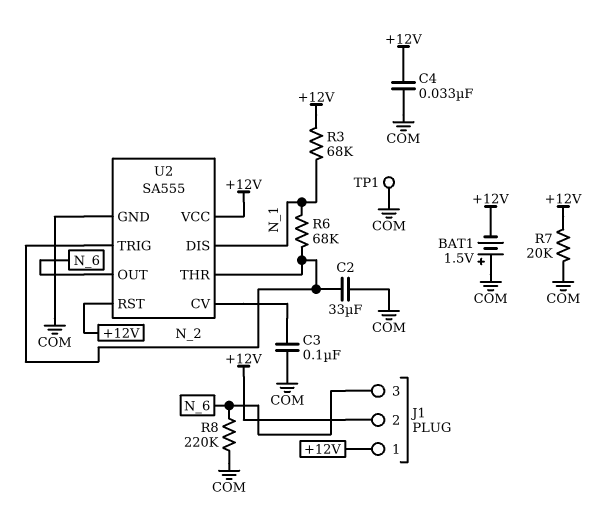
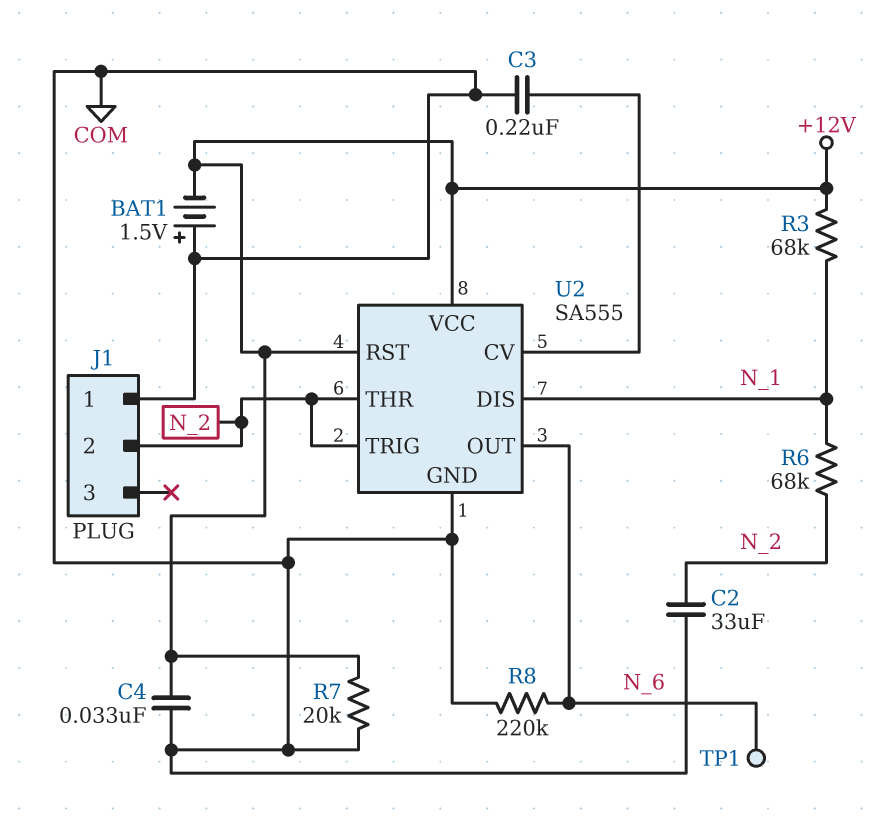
C3: 100nF (COM, U2/CV) -> 220nF (COM, U2/CV)
J1 pin 1: +12V -> COM
J1 pin 2: +12V -> N_2
J1 pin 3: N_6 -> none
TP1: test point (COM) -> test point (N_6)

